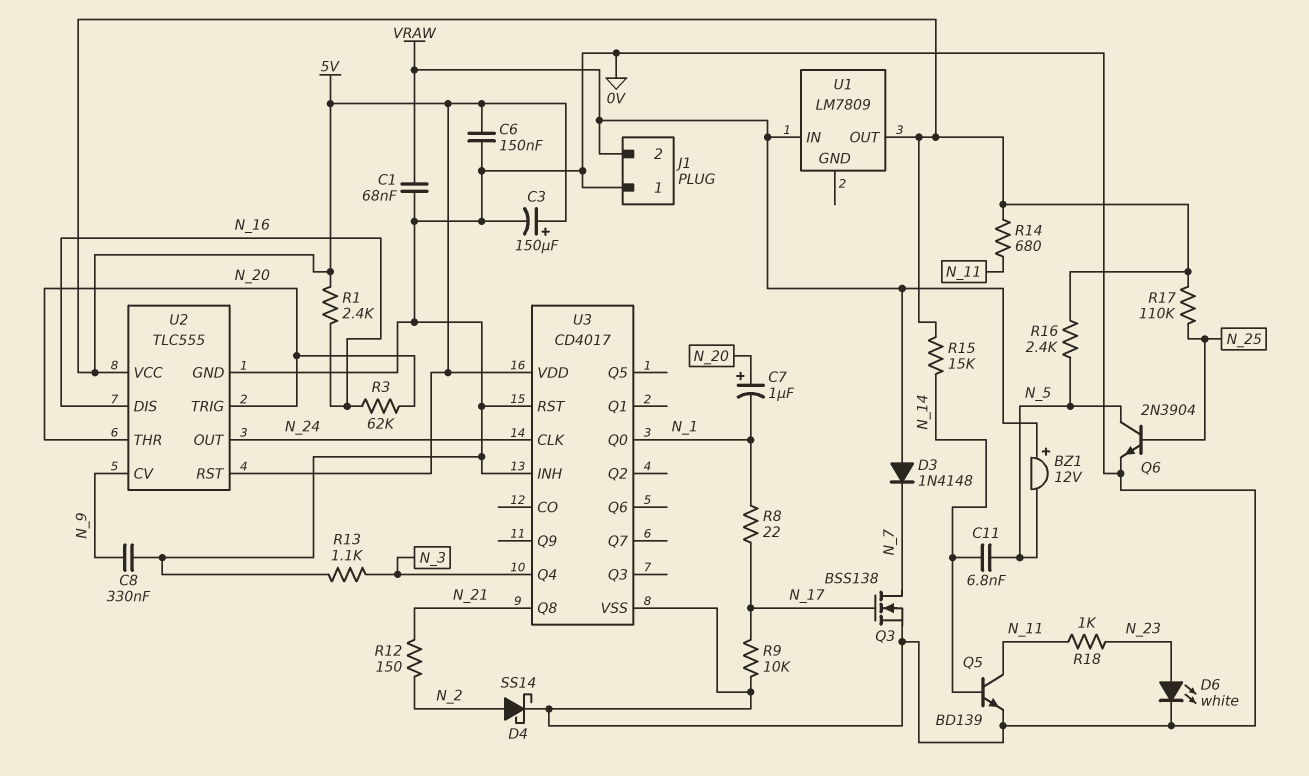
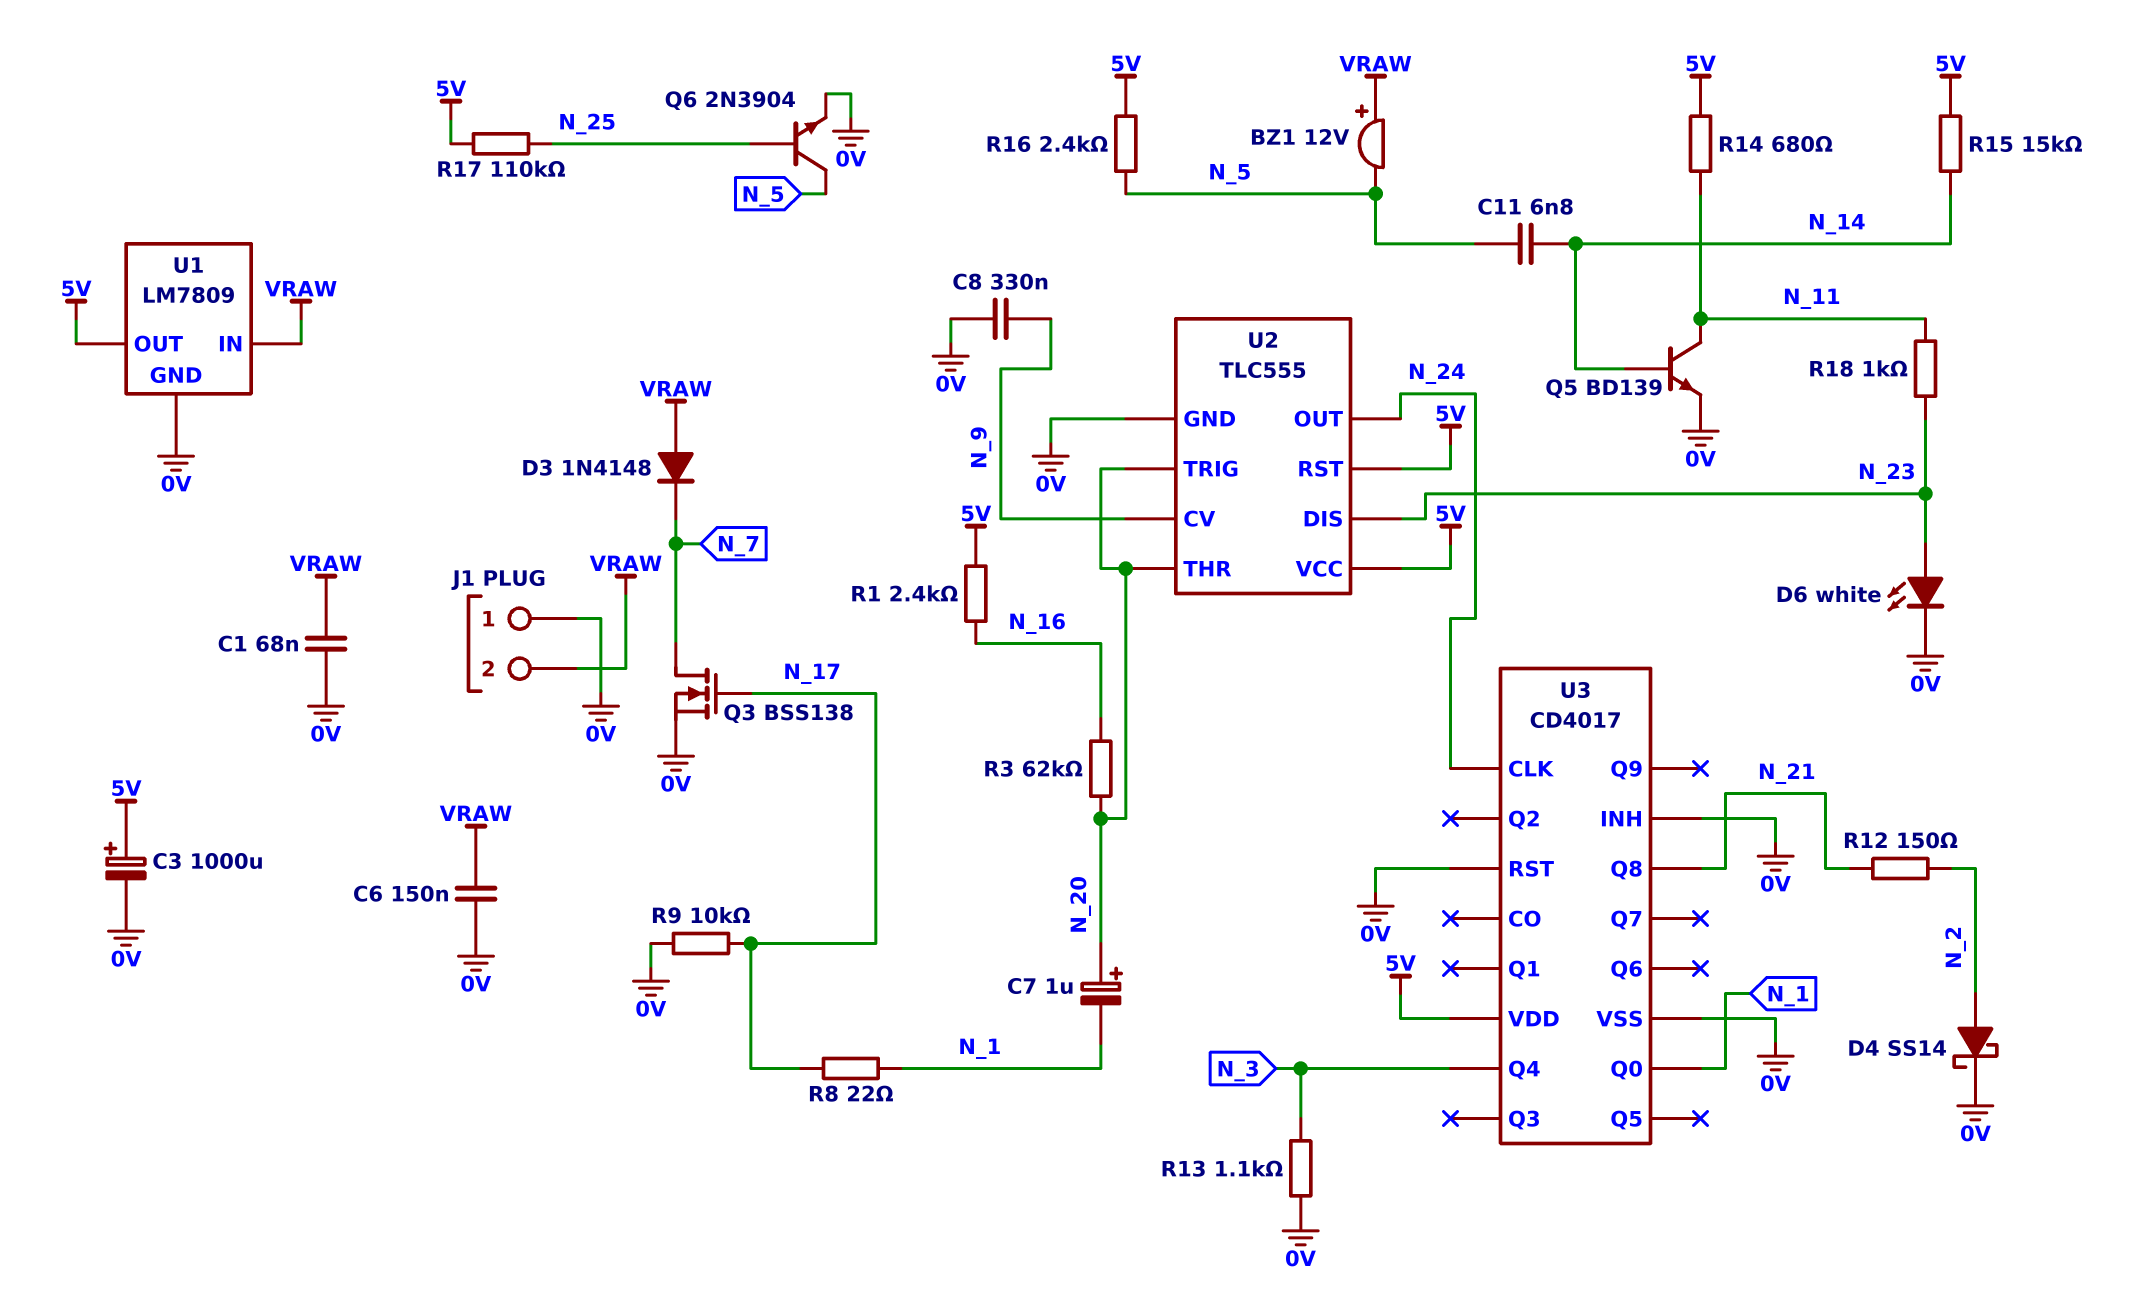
C3: 150uF (plus 5V, minus 0V) -> 1000uF (plus 5V, minus 0V)
C6: 150nF (0V, 5V) -> 150nF (0V, VRAW)
U1 pin GND: none -> 0V
U2 pin DIS: N_16 -> N_23

